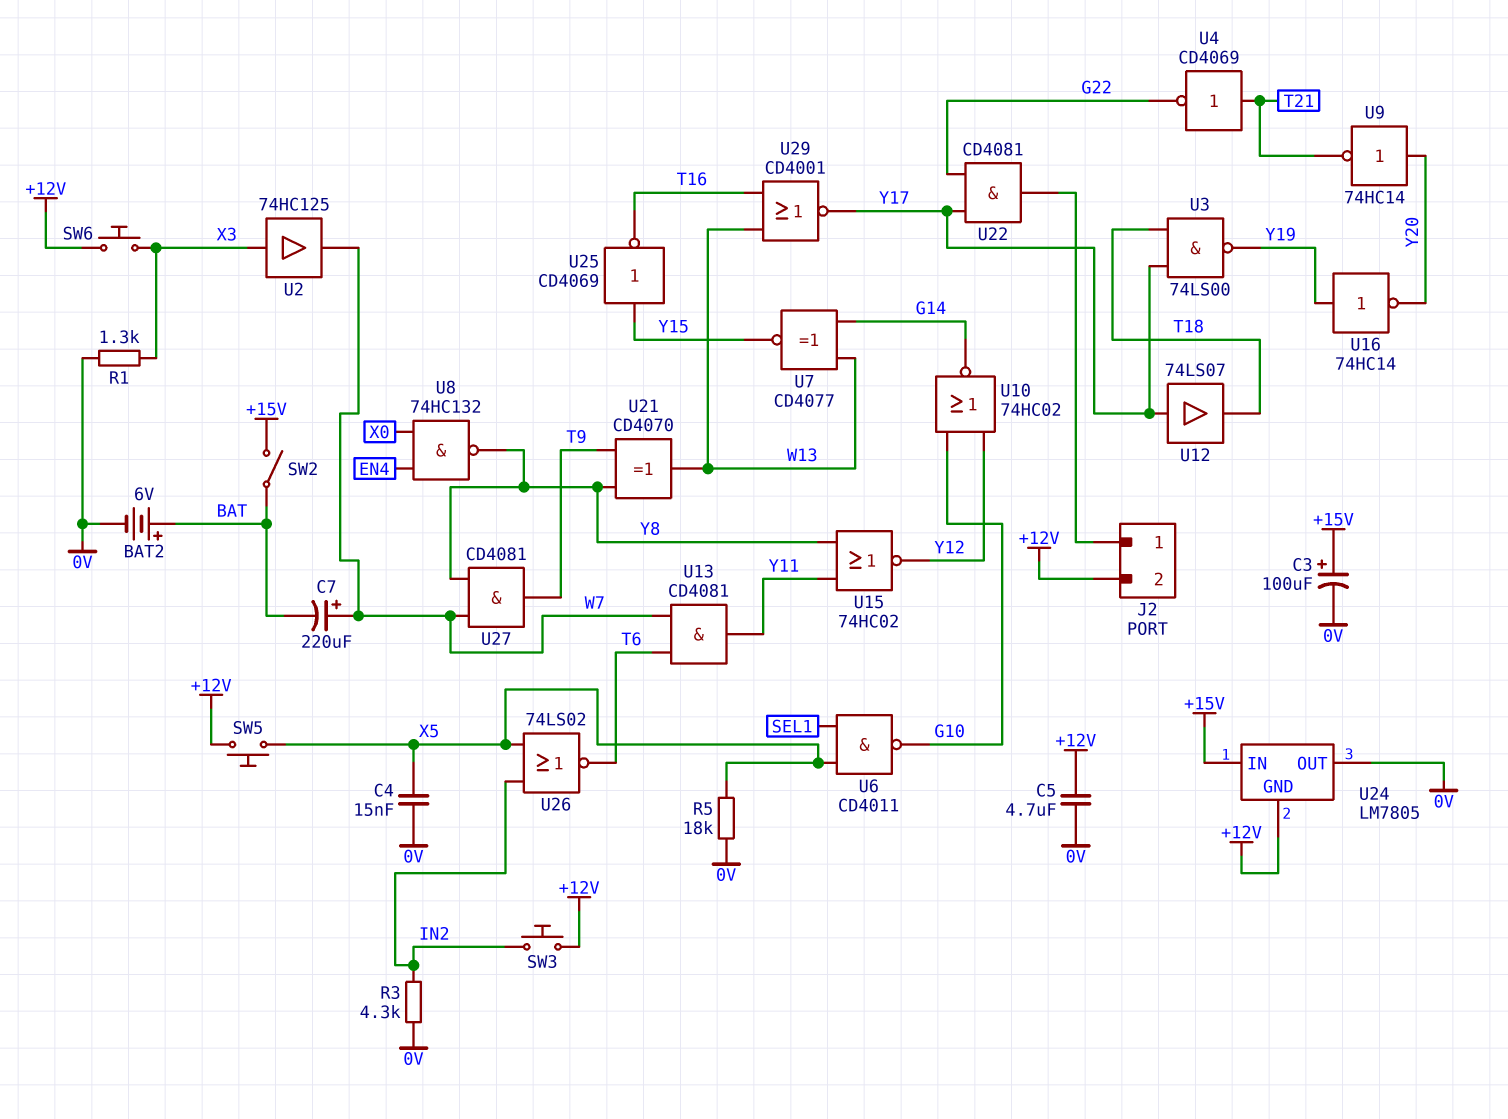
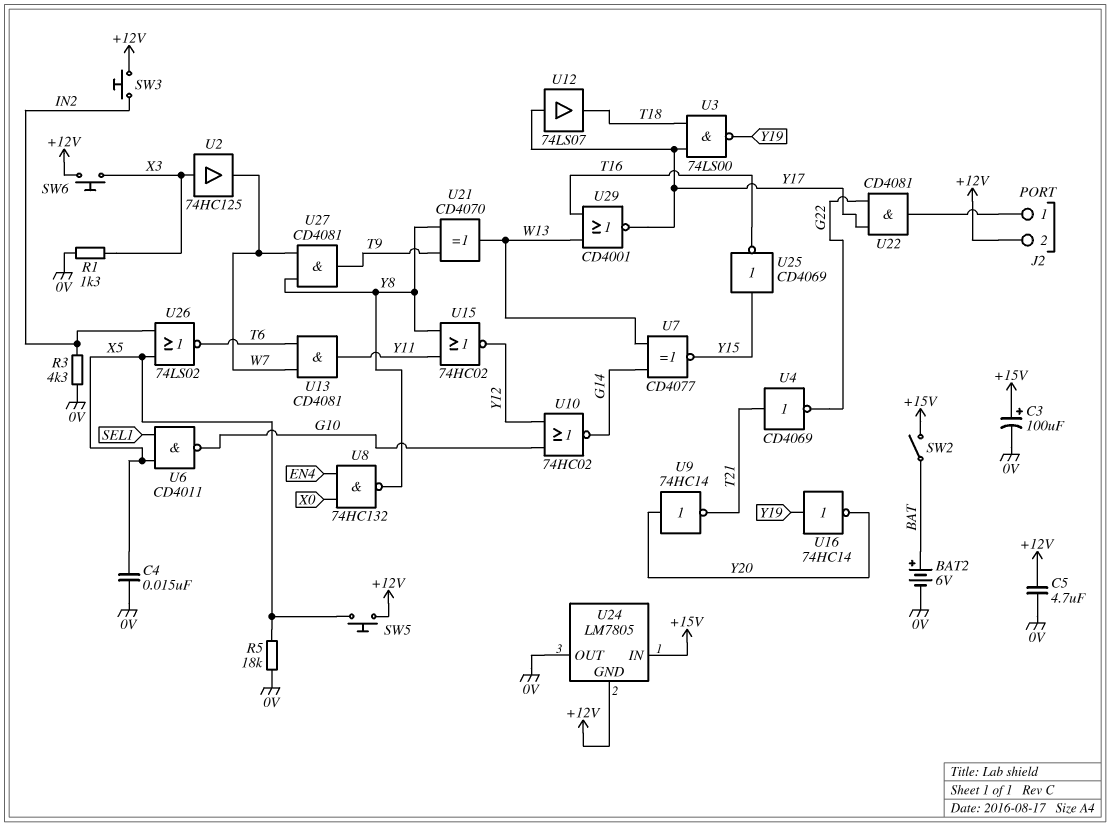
C7: 220uF (plus W7, minus BAT) -> none

